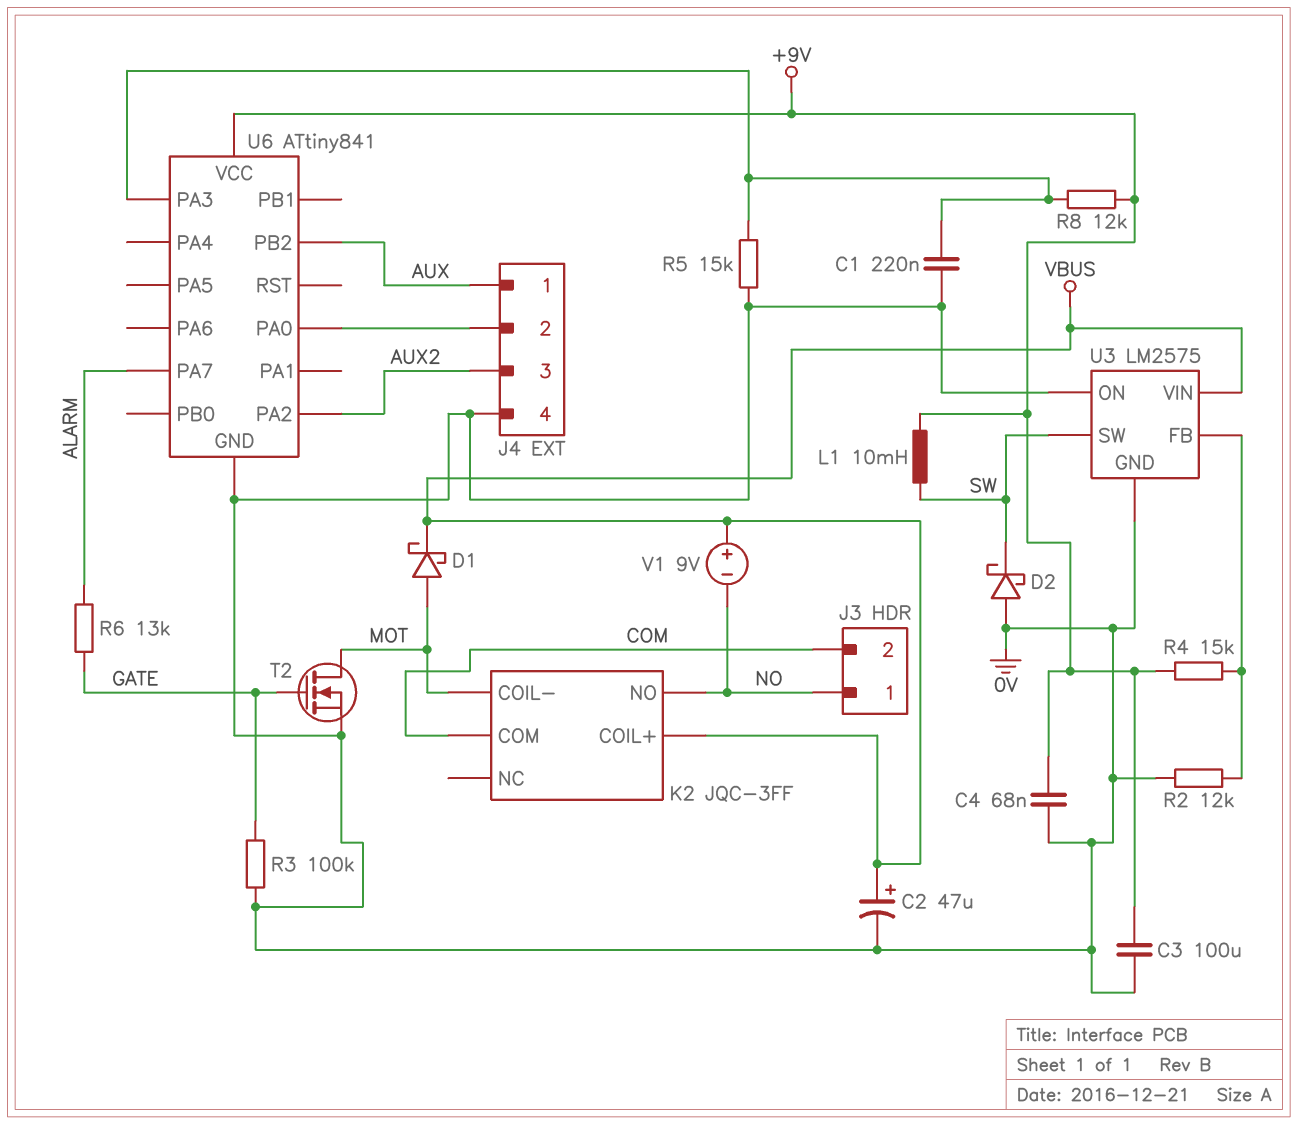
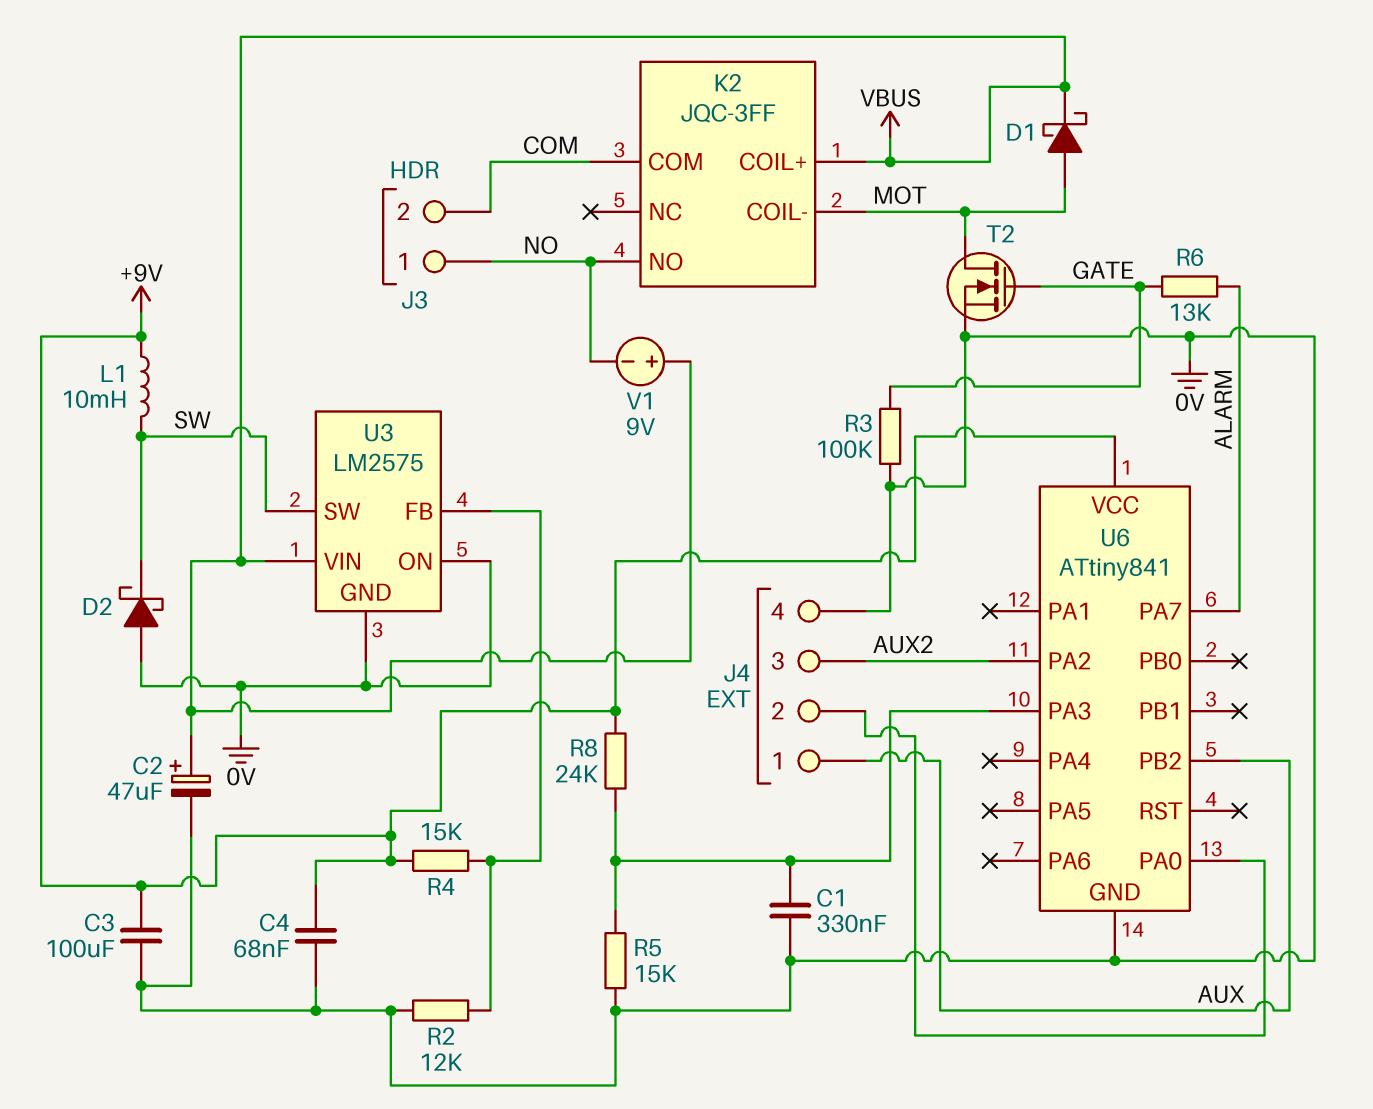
C1: 220nF (0V, U6/PA3) -> 330nF (0V, U6/PA3)
R8: 12k (+9V, U6/PA3) -> 24k (+9V, U6/PA3)

